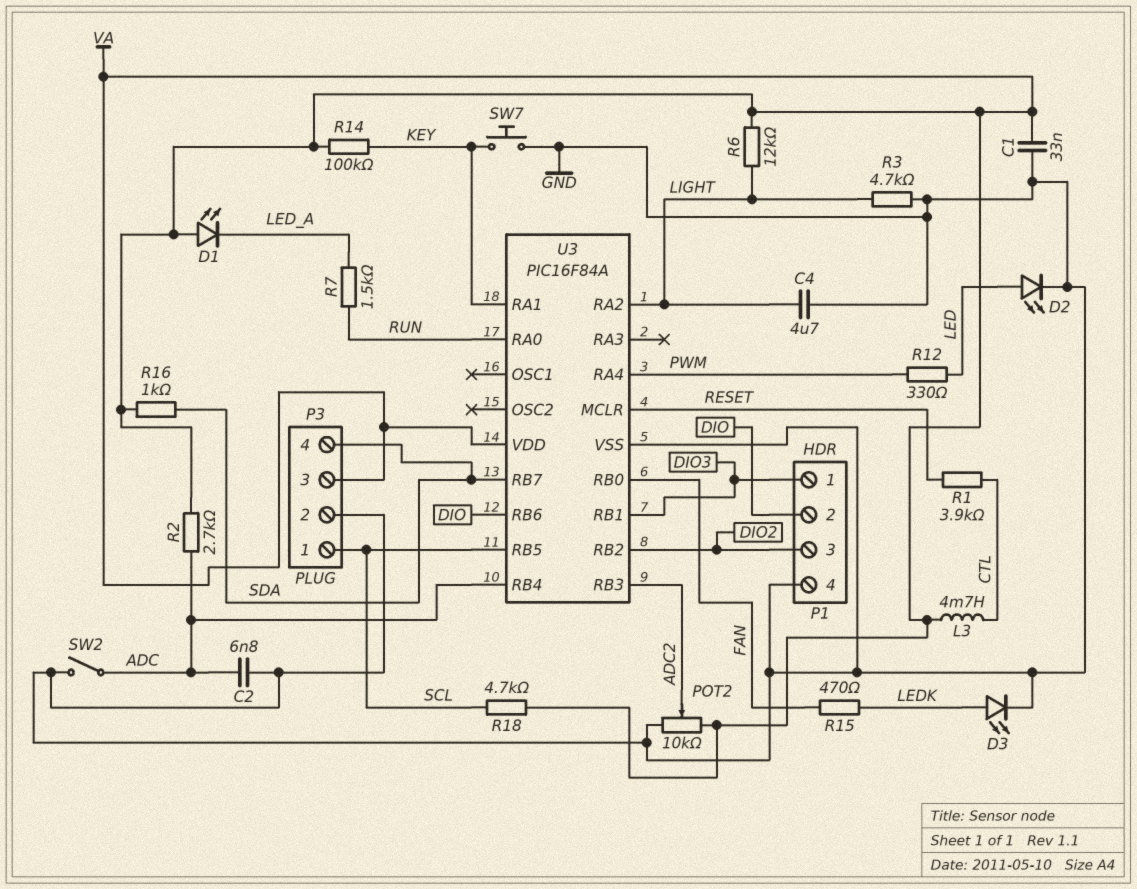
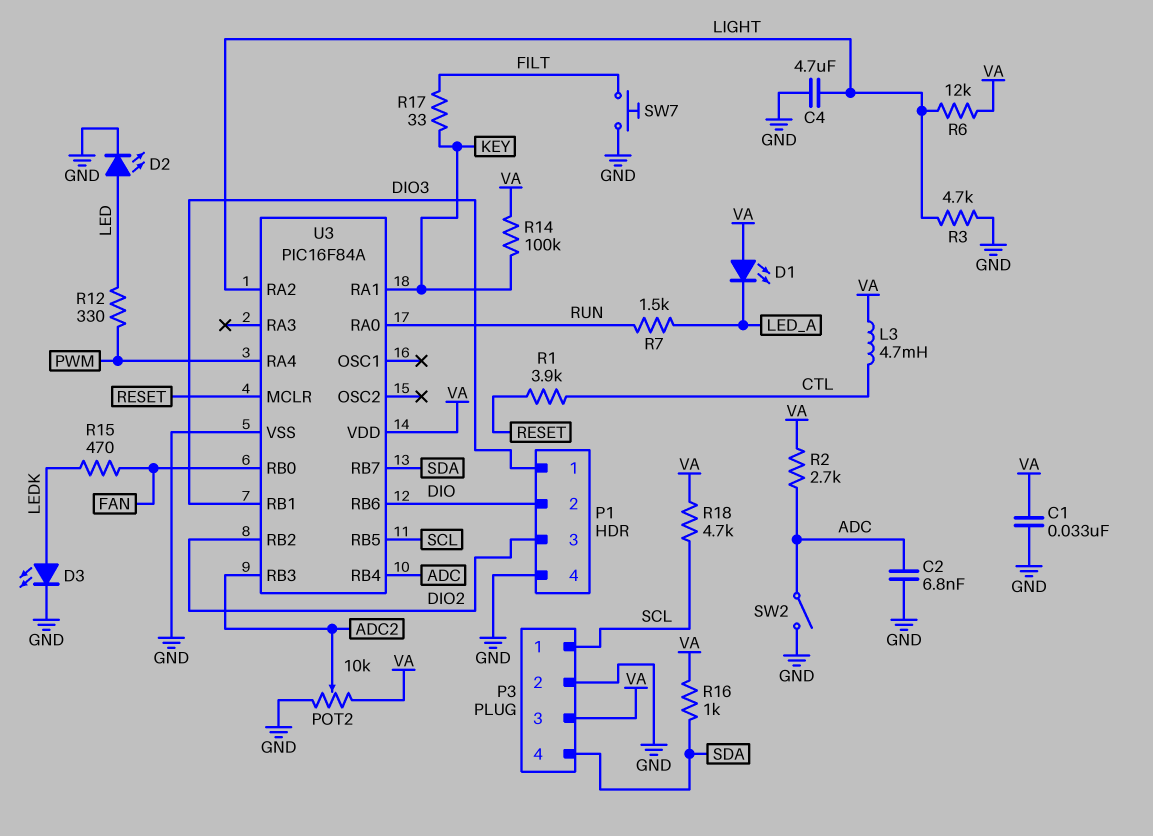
R17: none -> 33 (FILT, KEY)
SW7: button (GND, KEY) -> button (FILT, GND)

